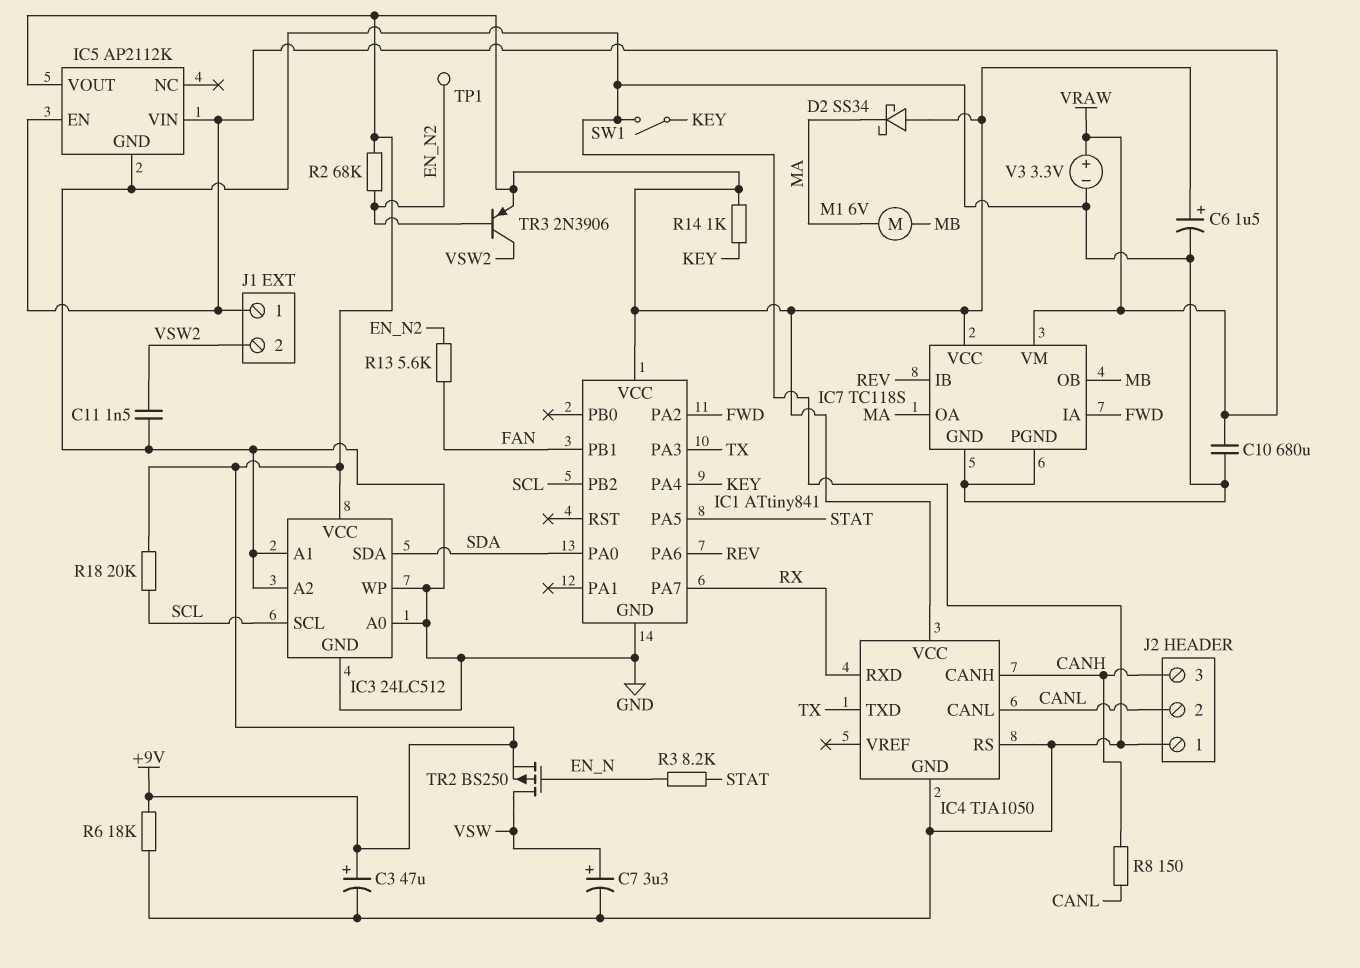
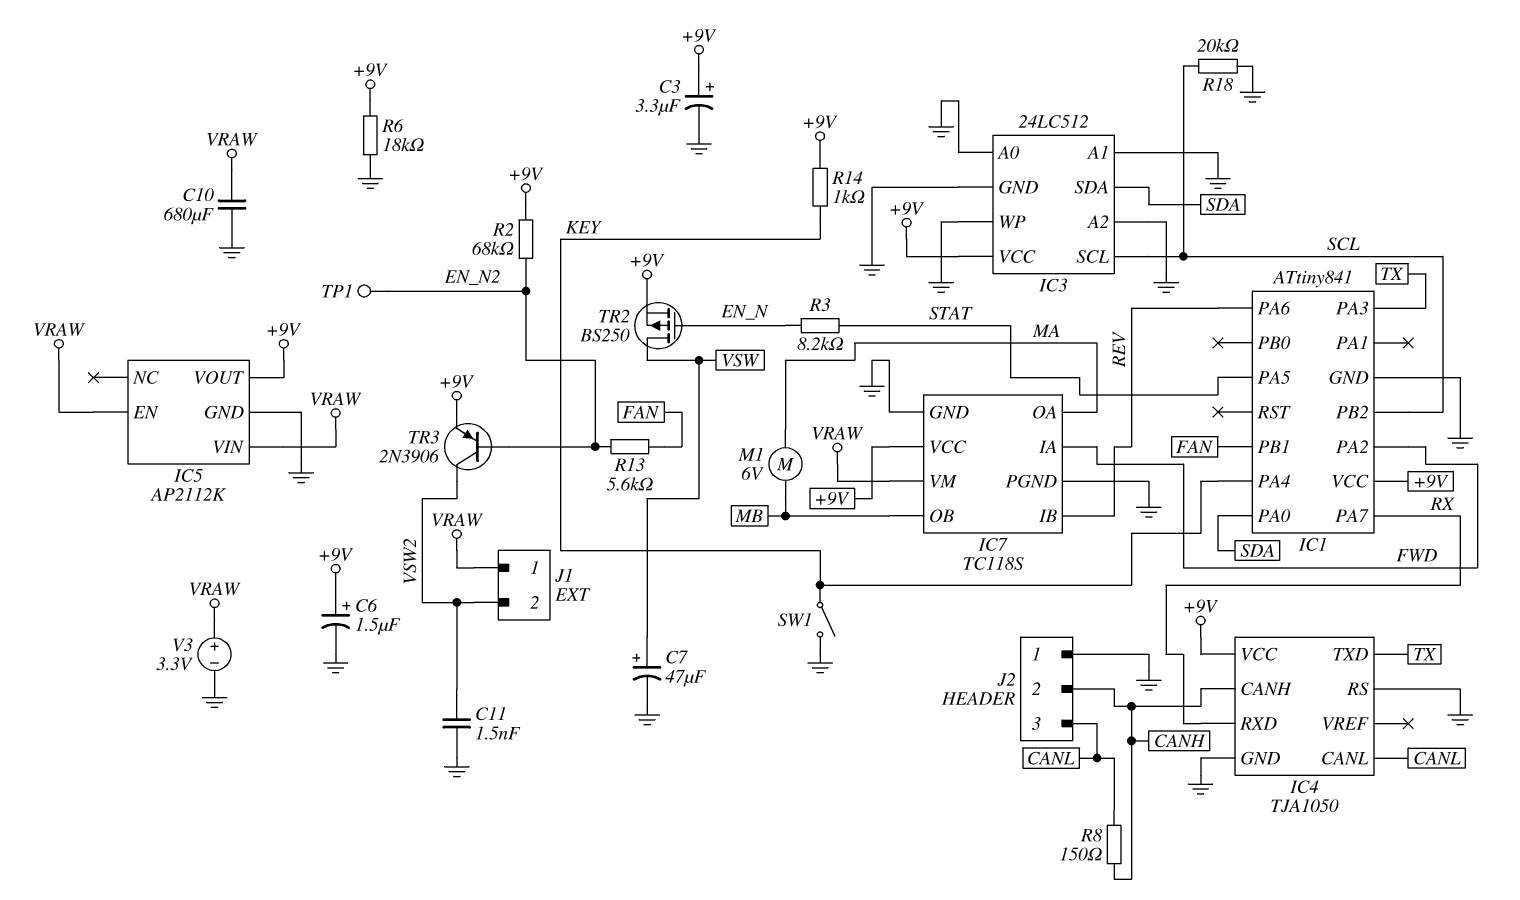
C3: 47uF (plus +9V, minus GND) -> 3.3uF (plus +9V, minus GND)
C7: 3.3uF (plus VSW, minus GND) -> 47uF (plus VSW, minus GND)
D2: schottky SS34 (A +9V, K MA) -> none
J2 pin 2: CANL -> CANH
J2 pin 3: CANH -> CANL
R18: 20k (+9V, SCL) -> 20k (GND, SCL)

